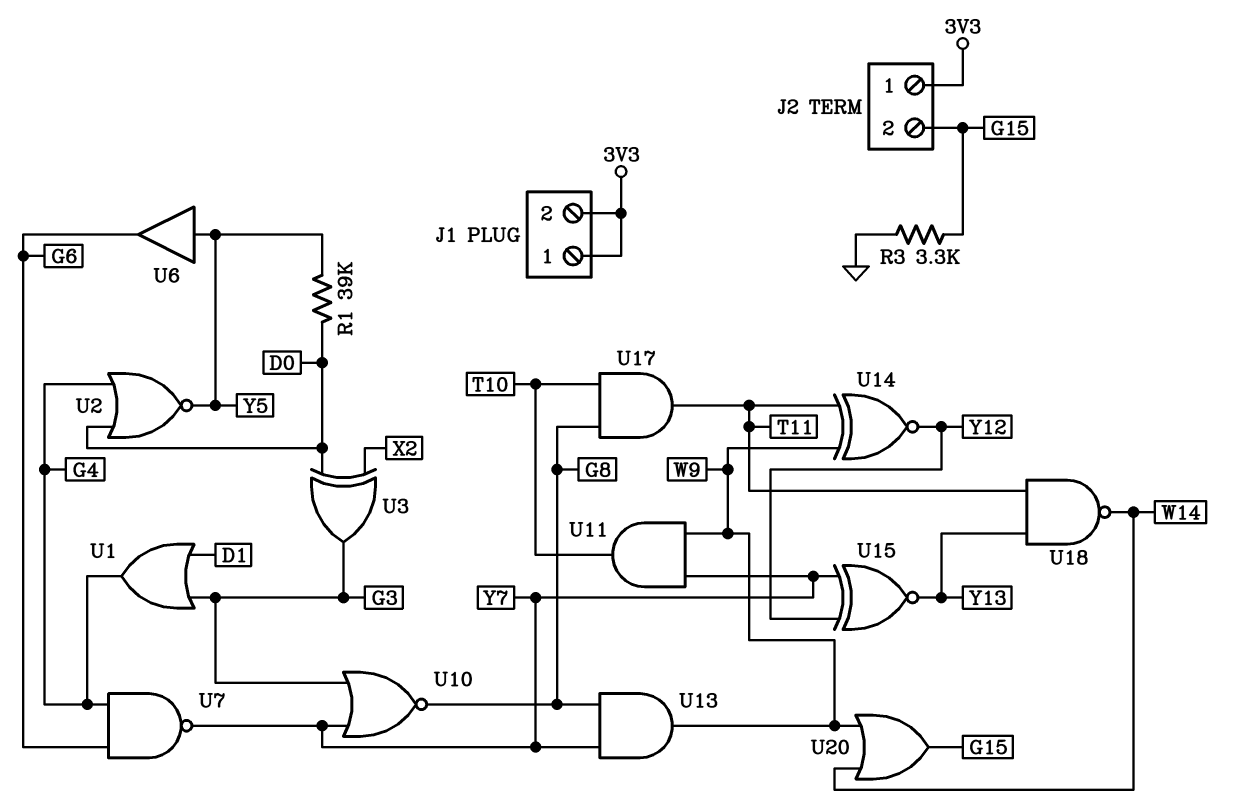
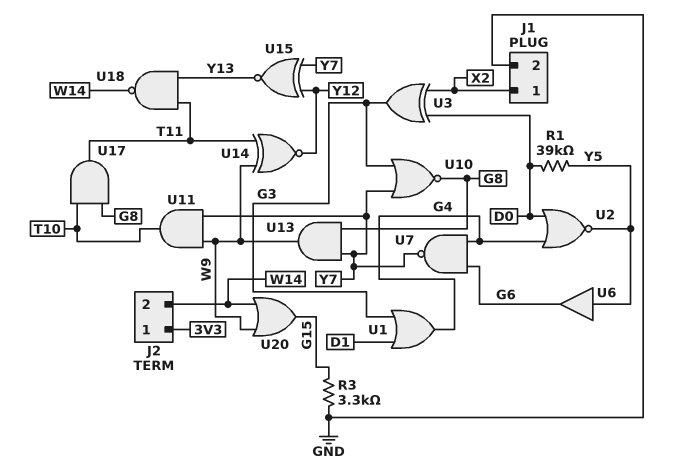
J1 pin 1: 3V3 -> X2
J1 pin 2: 3V3 -> GND
J2 pin 2: G15 -> W14

